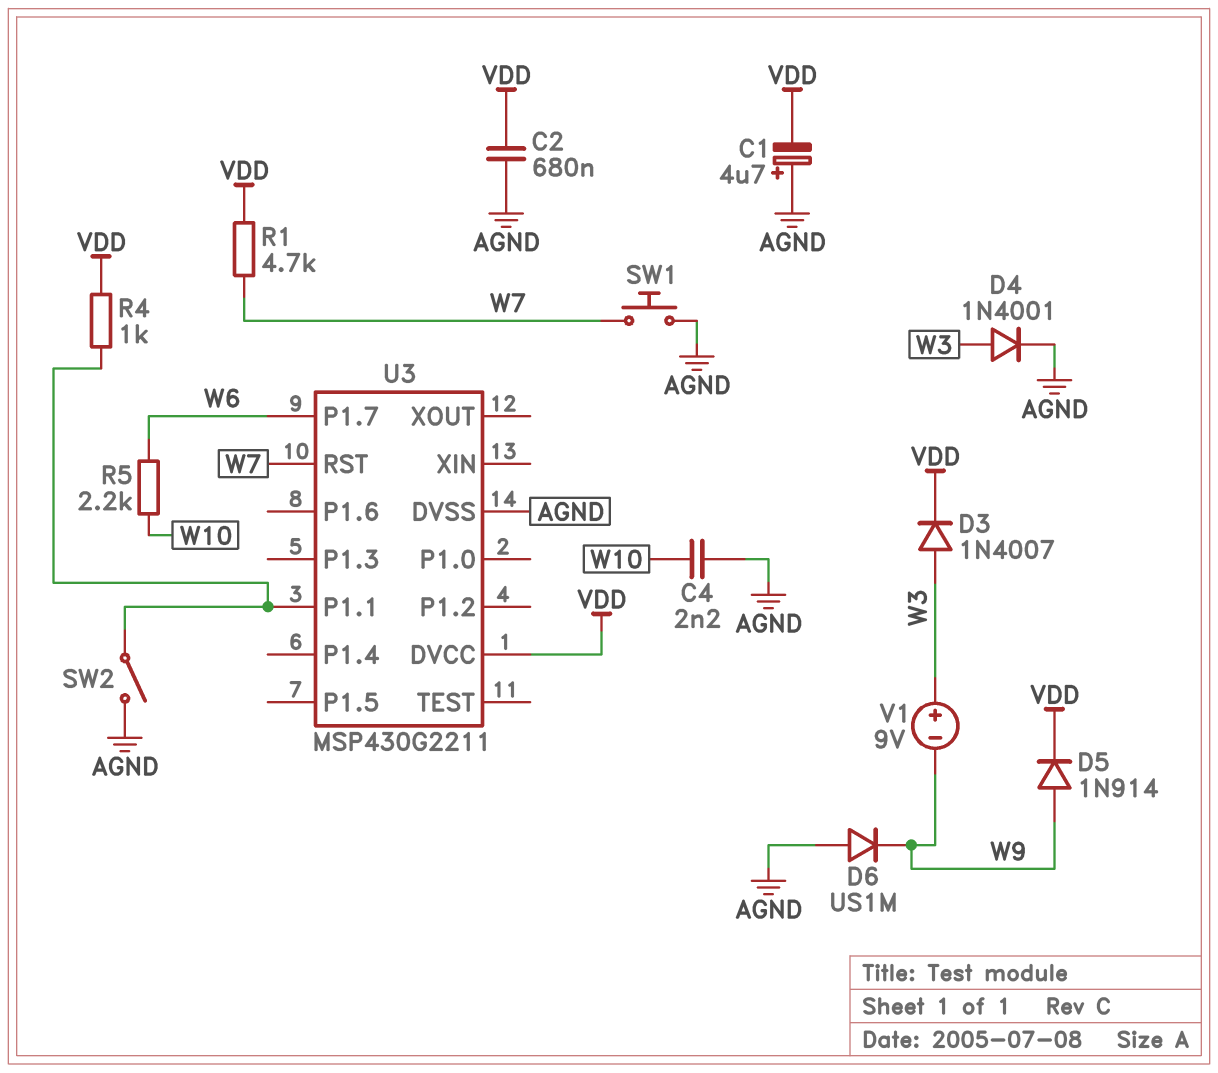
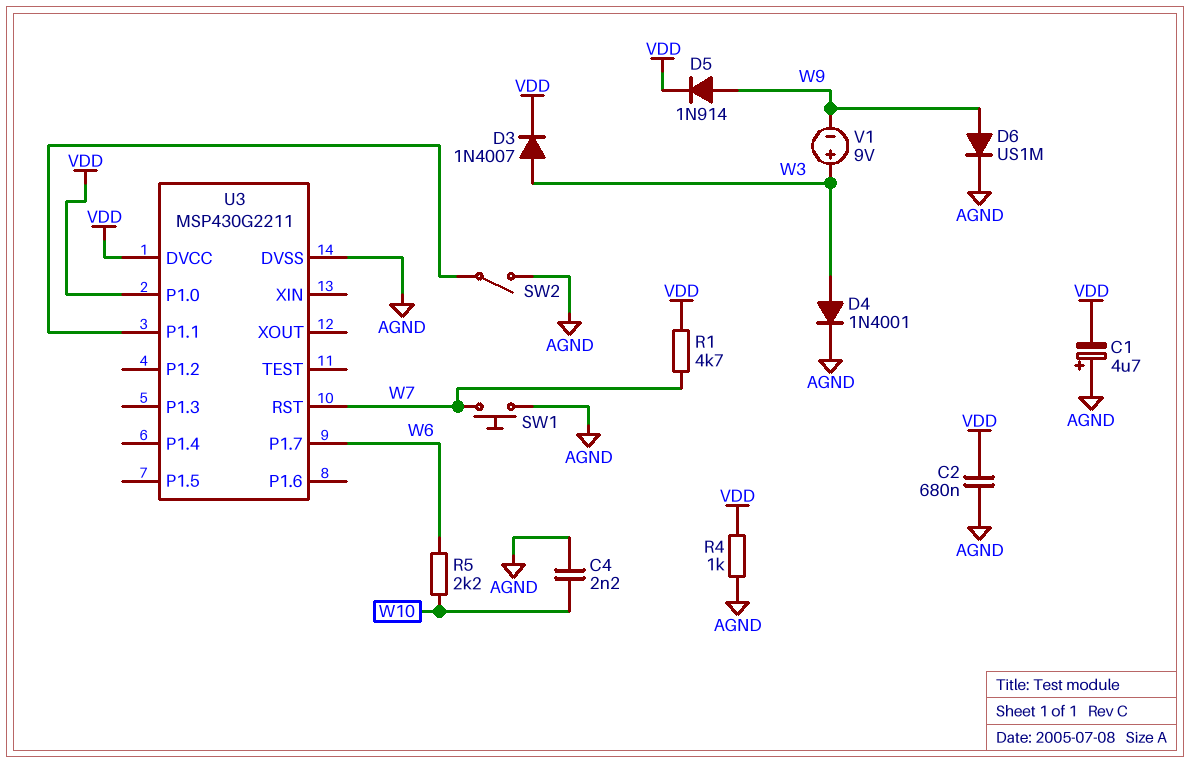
D6: diode US1M (A AGND, K W9) -> diode US1M (A W9, K AGND)
R4: 1k (U3/P1.1, VDD) -> 1k (AGND, VDD)
U3 pin P1.0: none -> VDD

